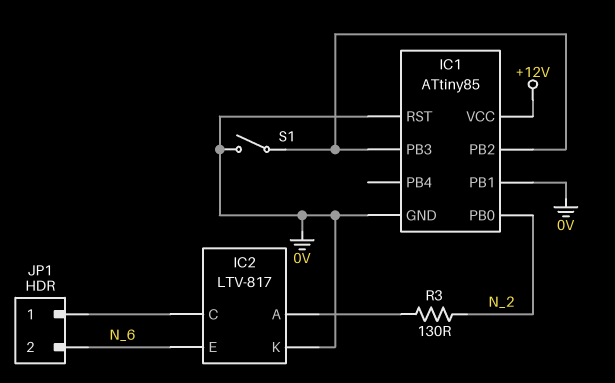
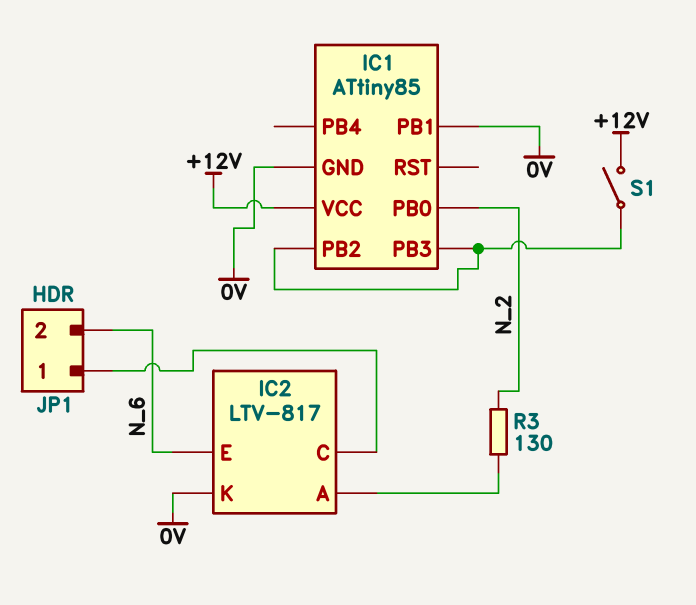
IC1 pin RST: 0V -> none
S1: switch (0V, IC1/PB2) -> switch (+12V, IC1/PB2)

